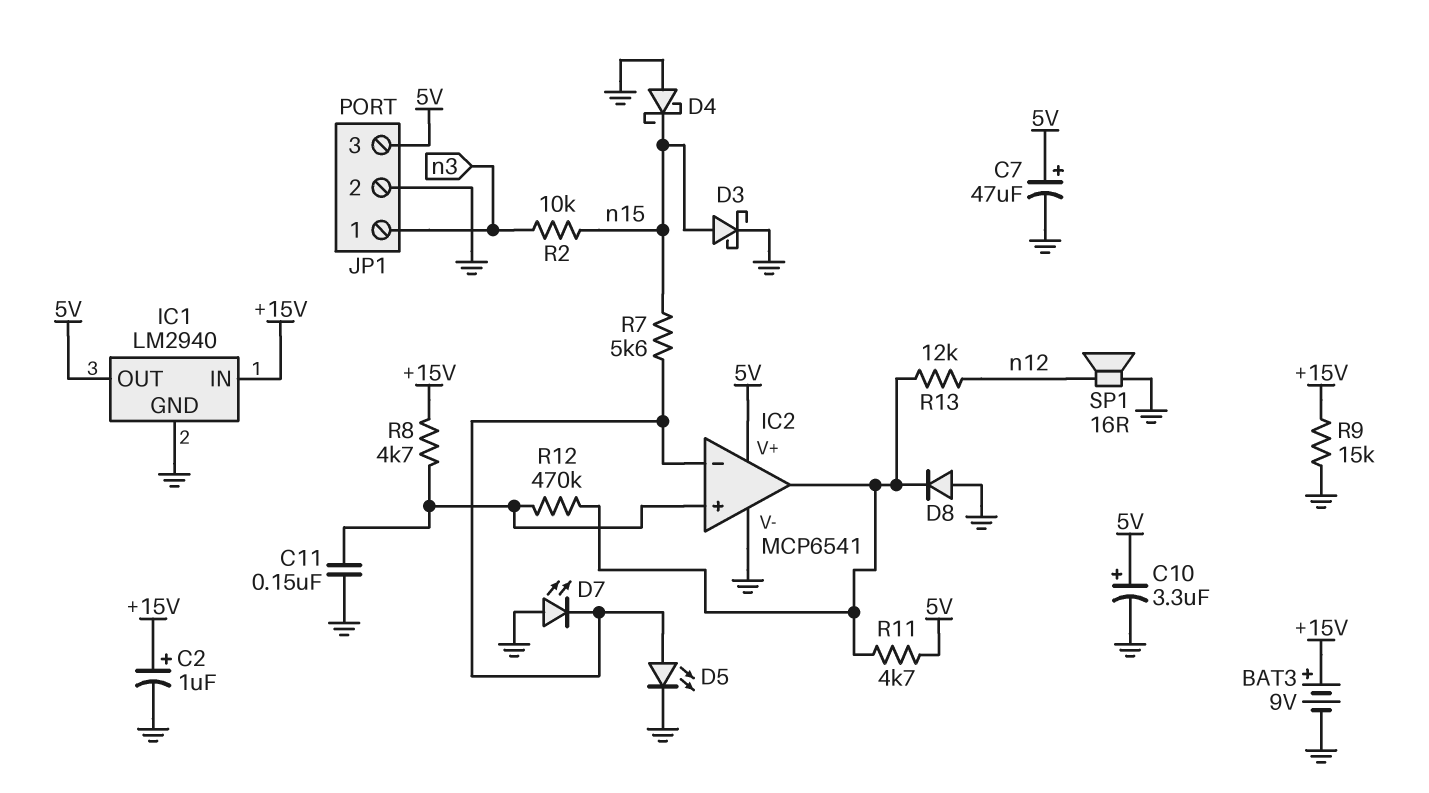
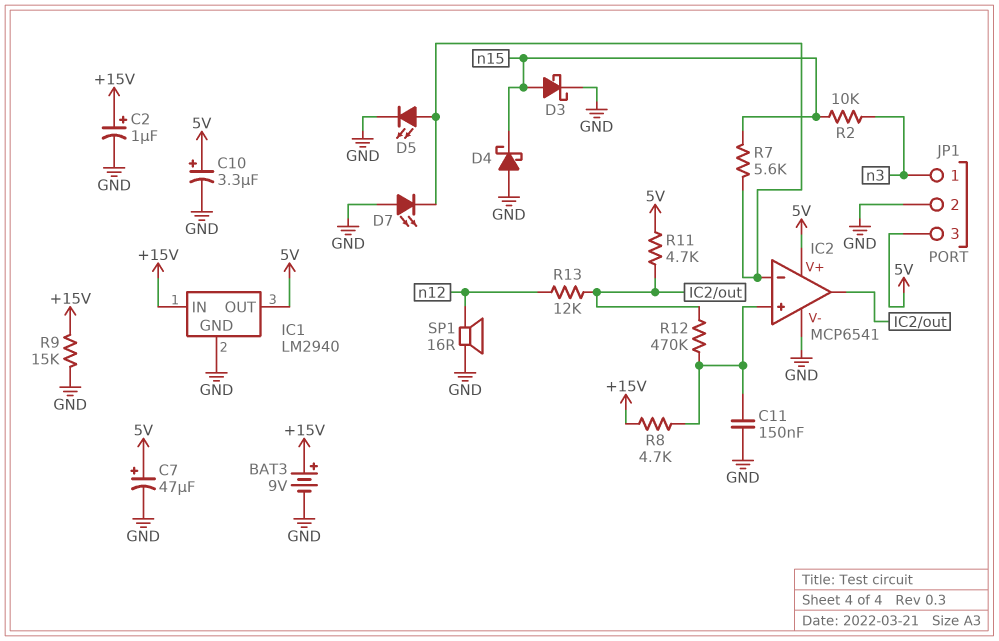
D8: diode (A GND, K IC2/out) -> none

